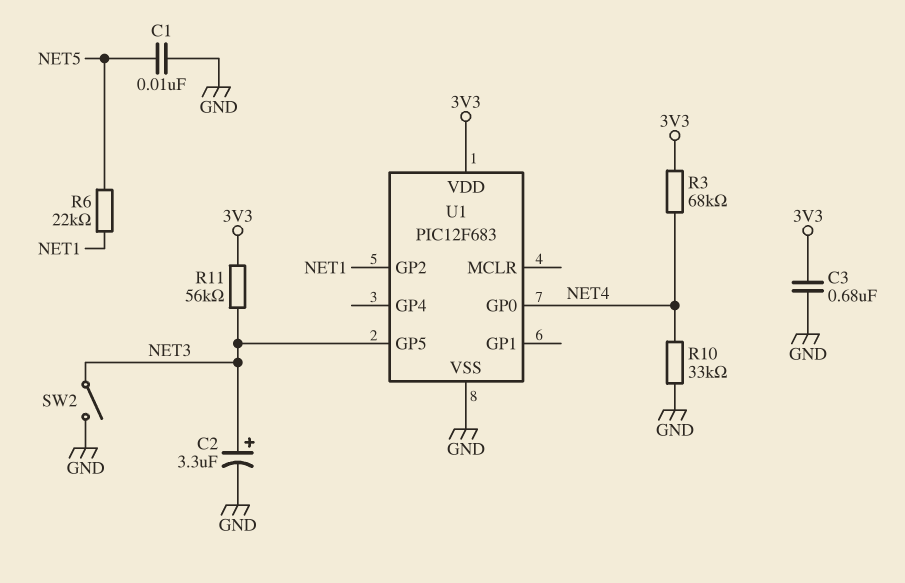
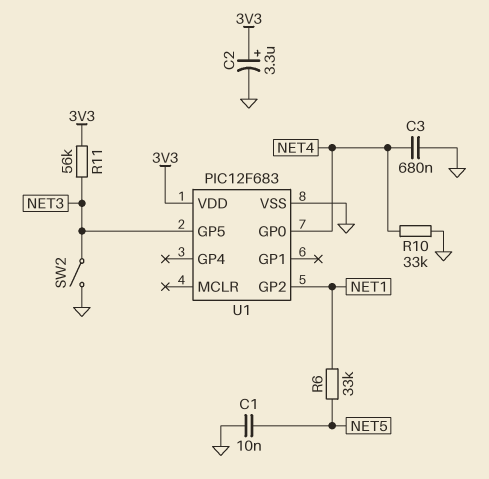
C2: 3.3uF (plus NET3, minus GND) -> 3.3uF (plus 3V3, minus GND)
C3: 680nF (3V3, GND) -> 680nF (GND, NET4)
R3: 68k (3V3, NET4) -> none
R6: 22k (NET1, NET5) -> 33k (NET1, NET5)

